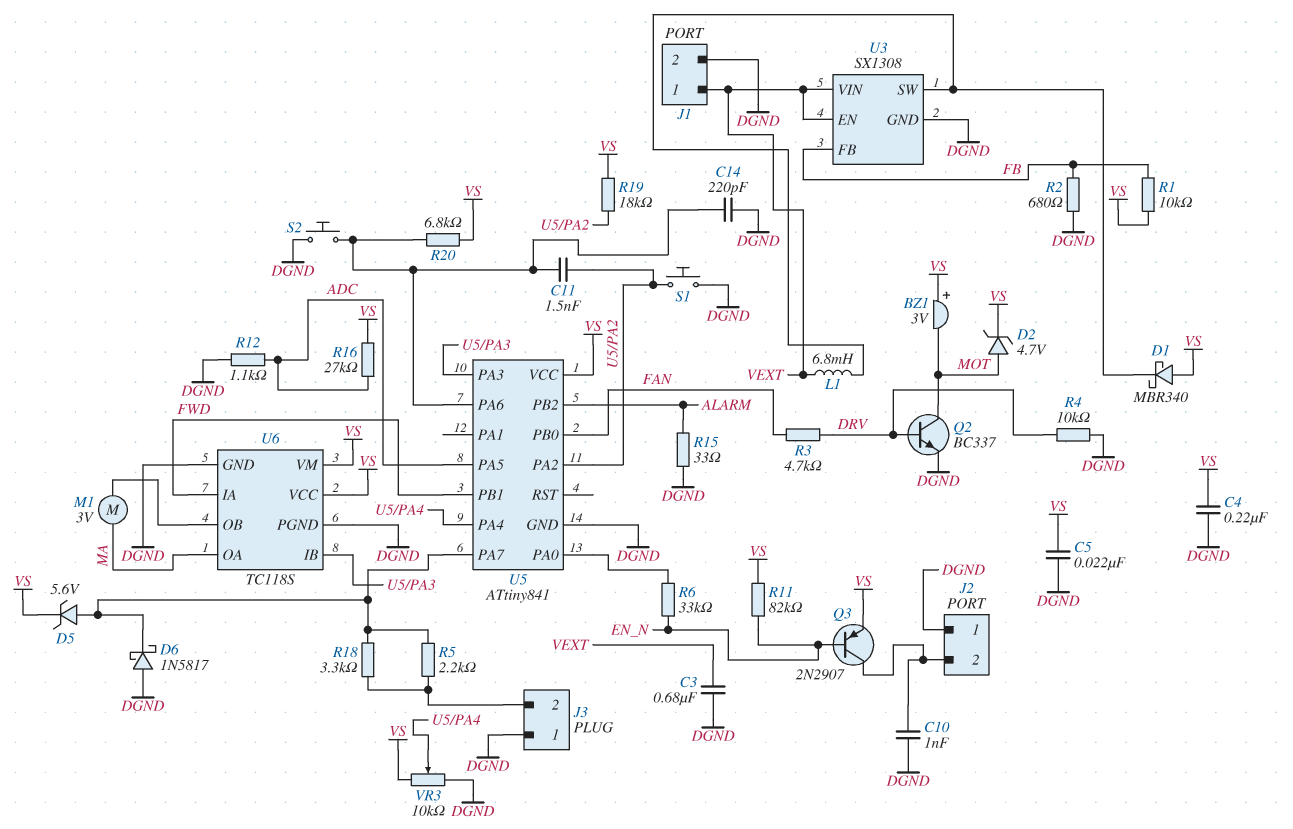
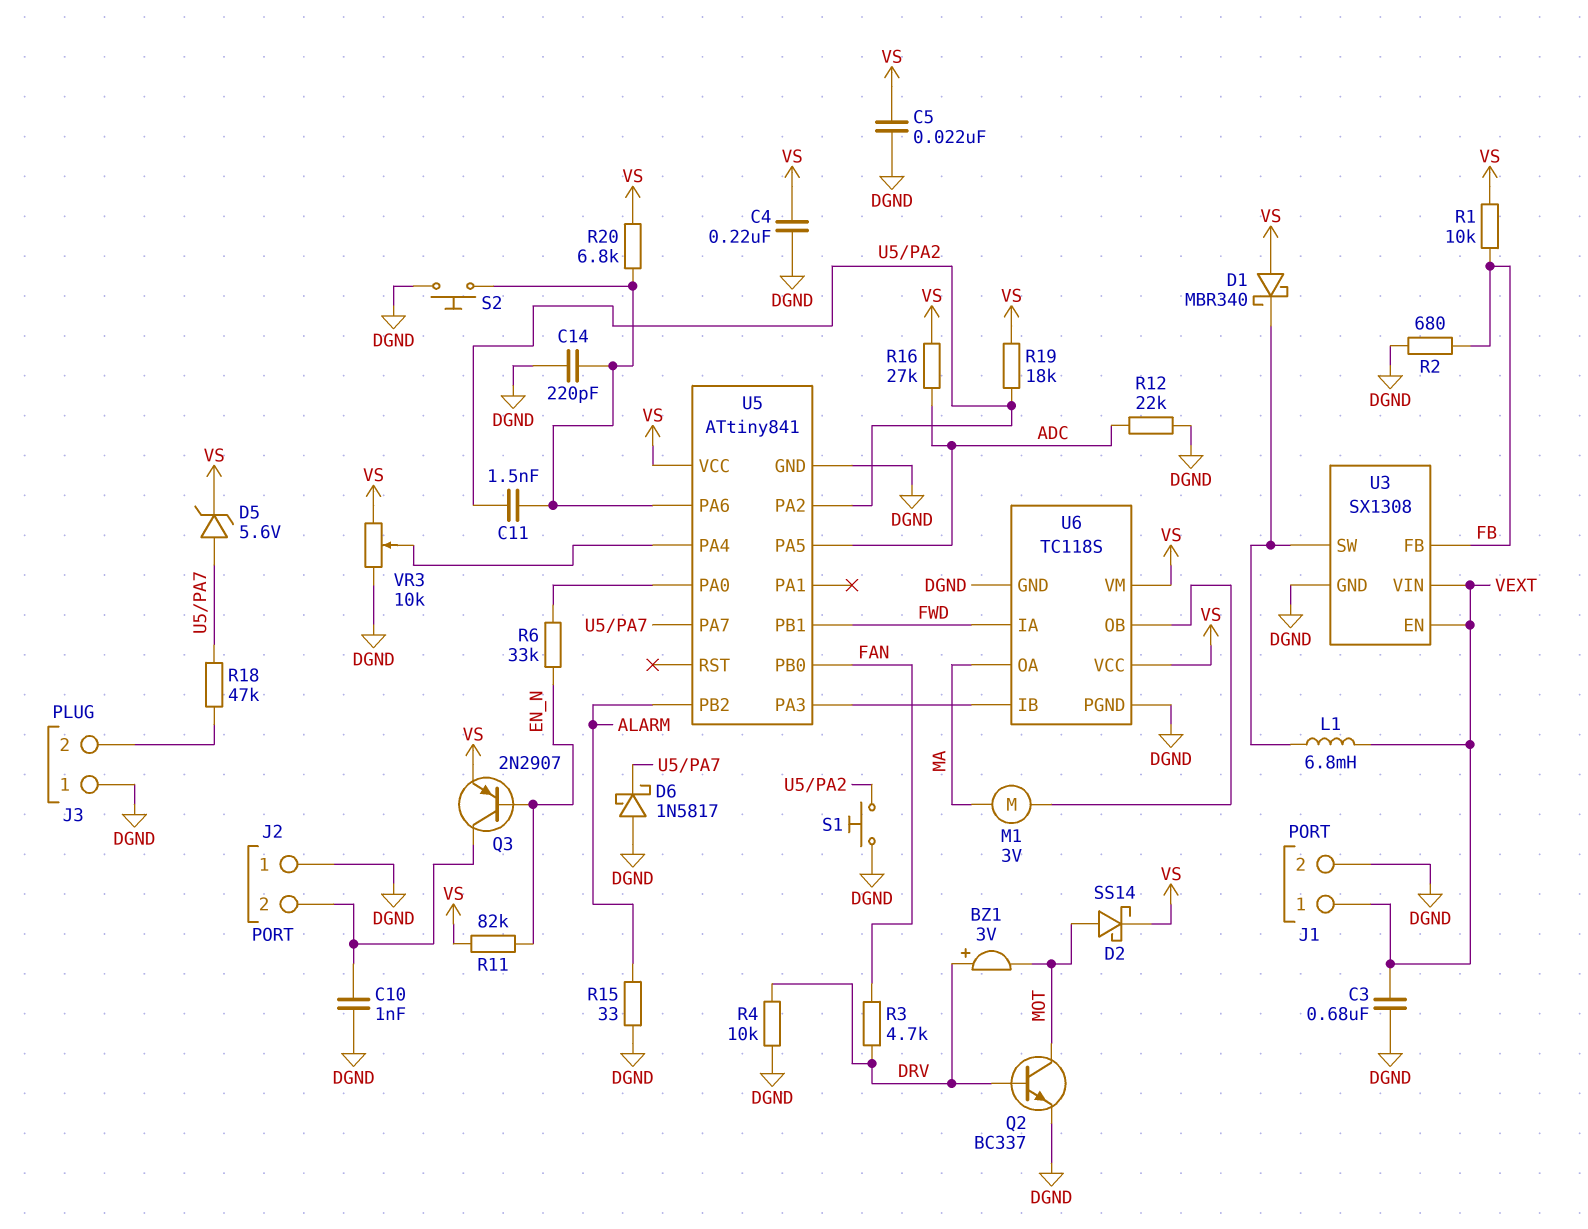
BZ1: buzzer 3V (plus VS, minus MOT) -> buzzer 3V (plus DRV, minus MOT)
D2: zener 4.7V (A MOT, K VS) -> schottky SS14 (A MOT, K VS)
R5: 2.2k (J3/2, U5/PA7) -> none
R12: 1.1k (ADC, DGND) -> 22k (ADC, DGND)
R18: 3.3k (J3/2, U5/PA7) -> 47k (J3/2, U5/PA7)

